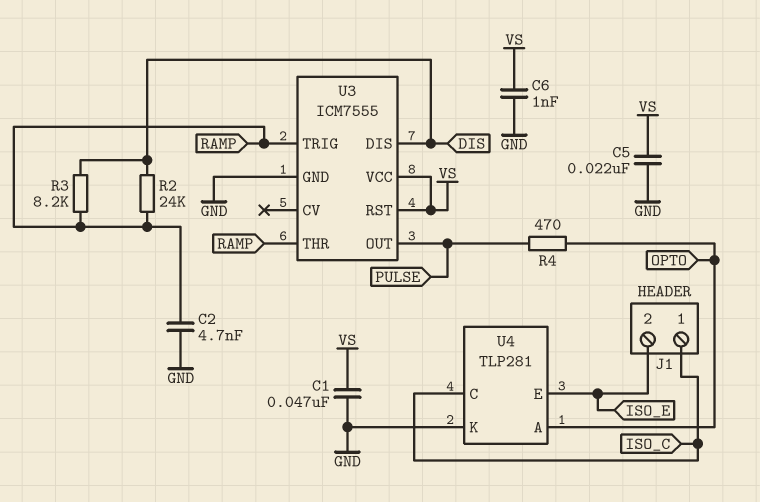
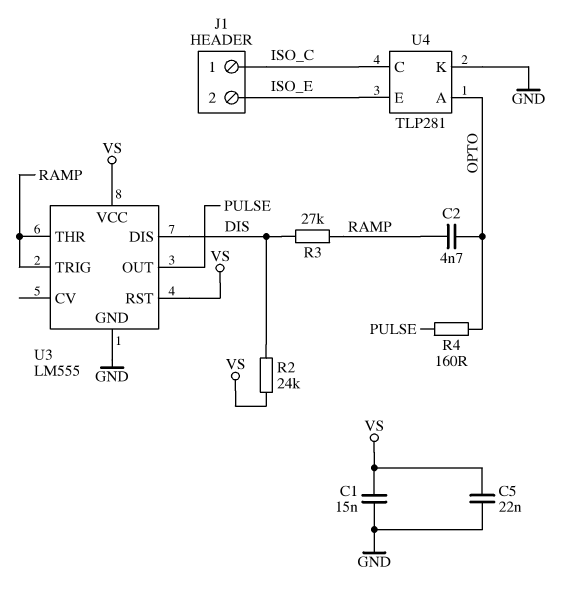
C1: 47nF (GND, VS) -> 15nF (GND, VS)
C2: 4.7nF (GND, RAMP) -> 4.7nF (OPTO, RAMP)
C6: 1nF (GND, VS) -> none
R2: 24k (DIS, RAMP) -> 24k (DIS, VS)
R3: 8.2k (DIS, RAMP) -> 27k (DIS, RAMP)
R4: 470 (OPTO, PULSE) -> 160 (OPTO, PULSE)
U3: ICM7555 -> LM555

